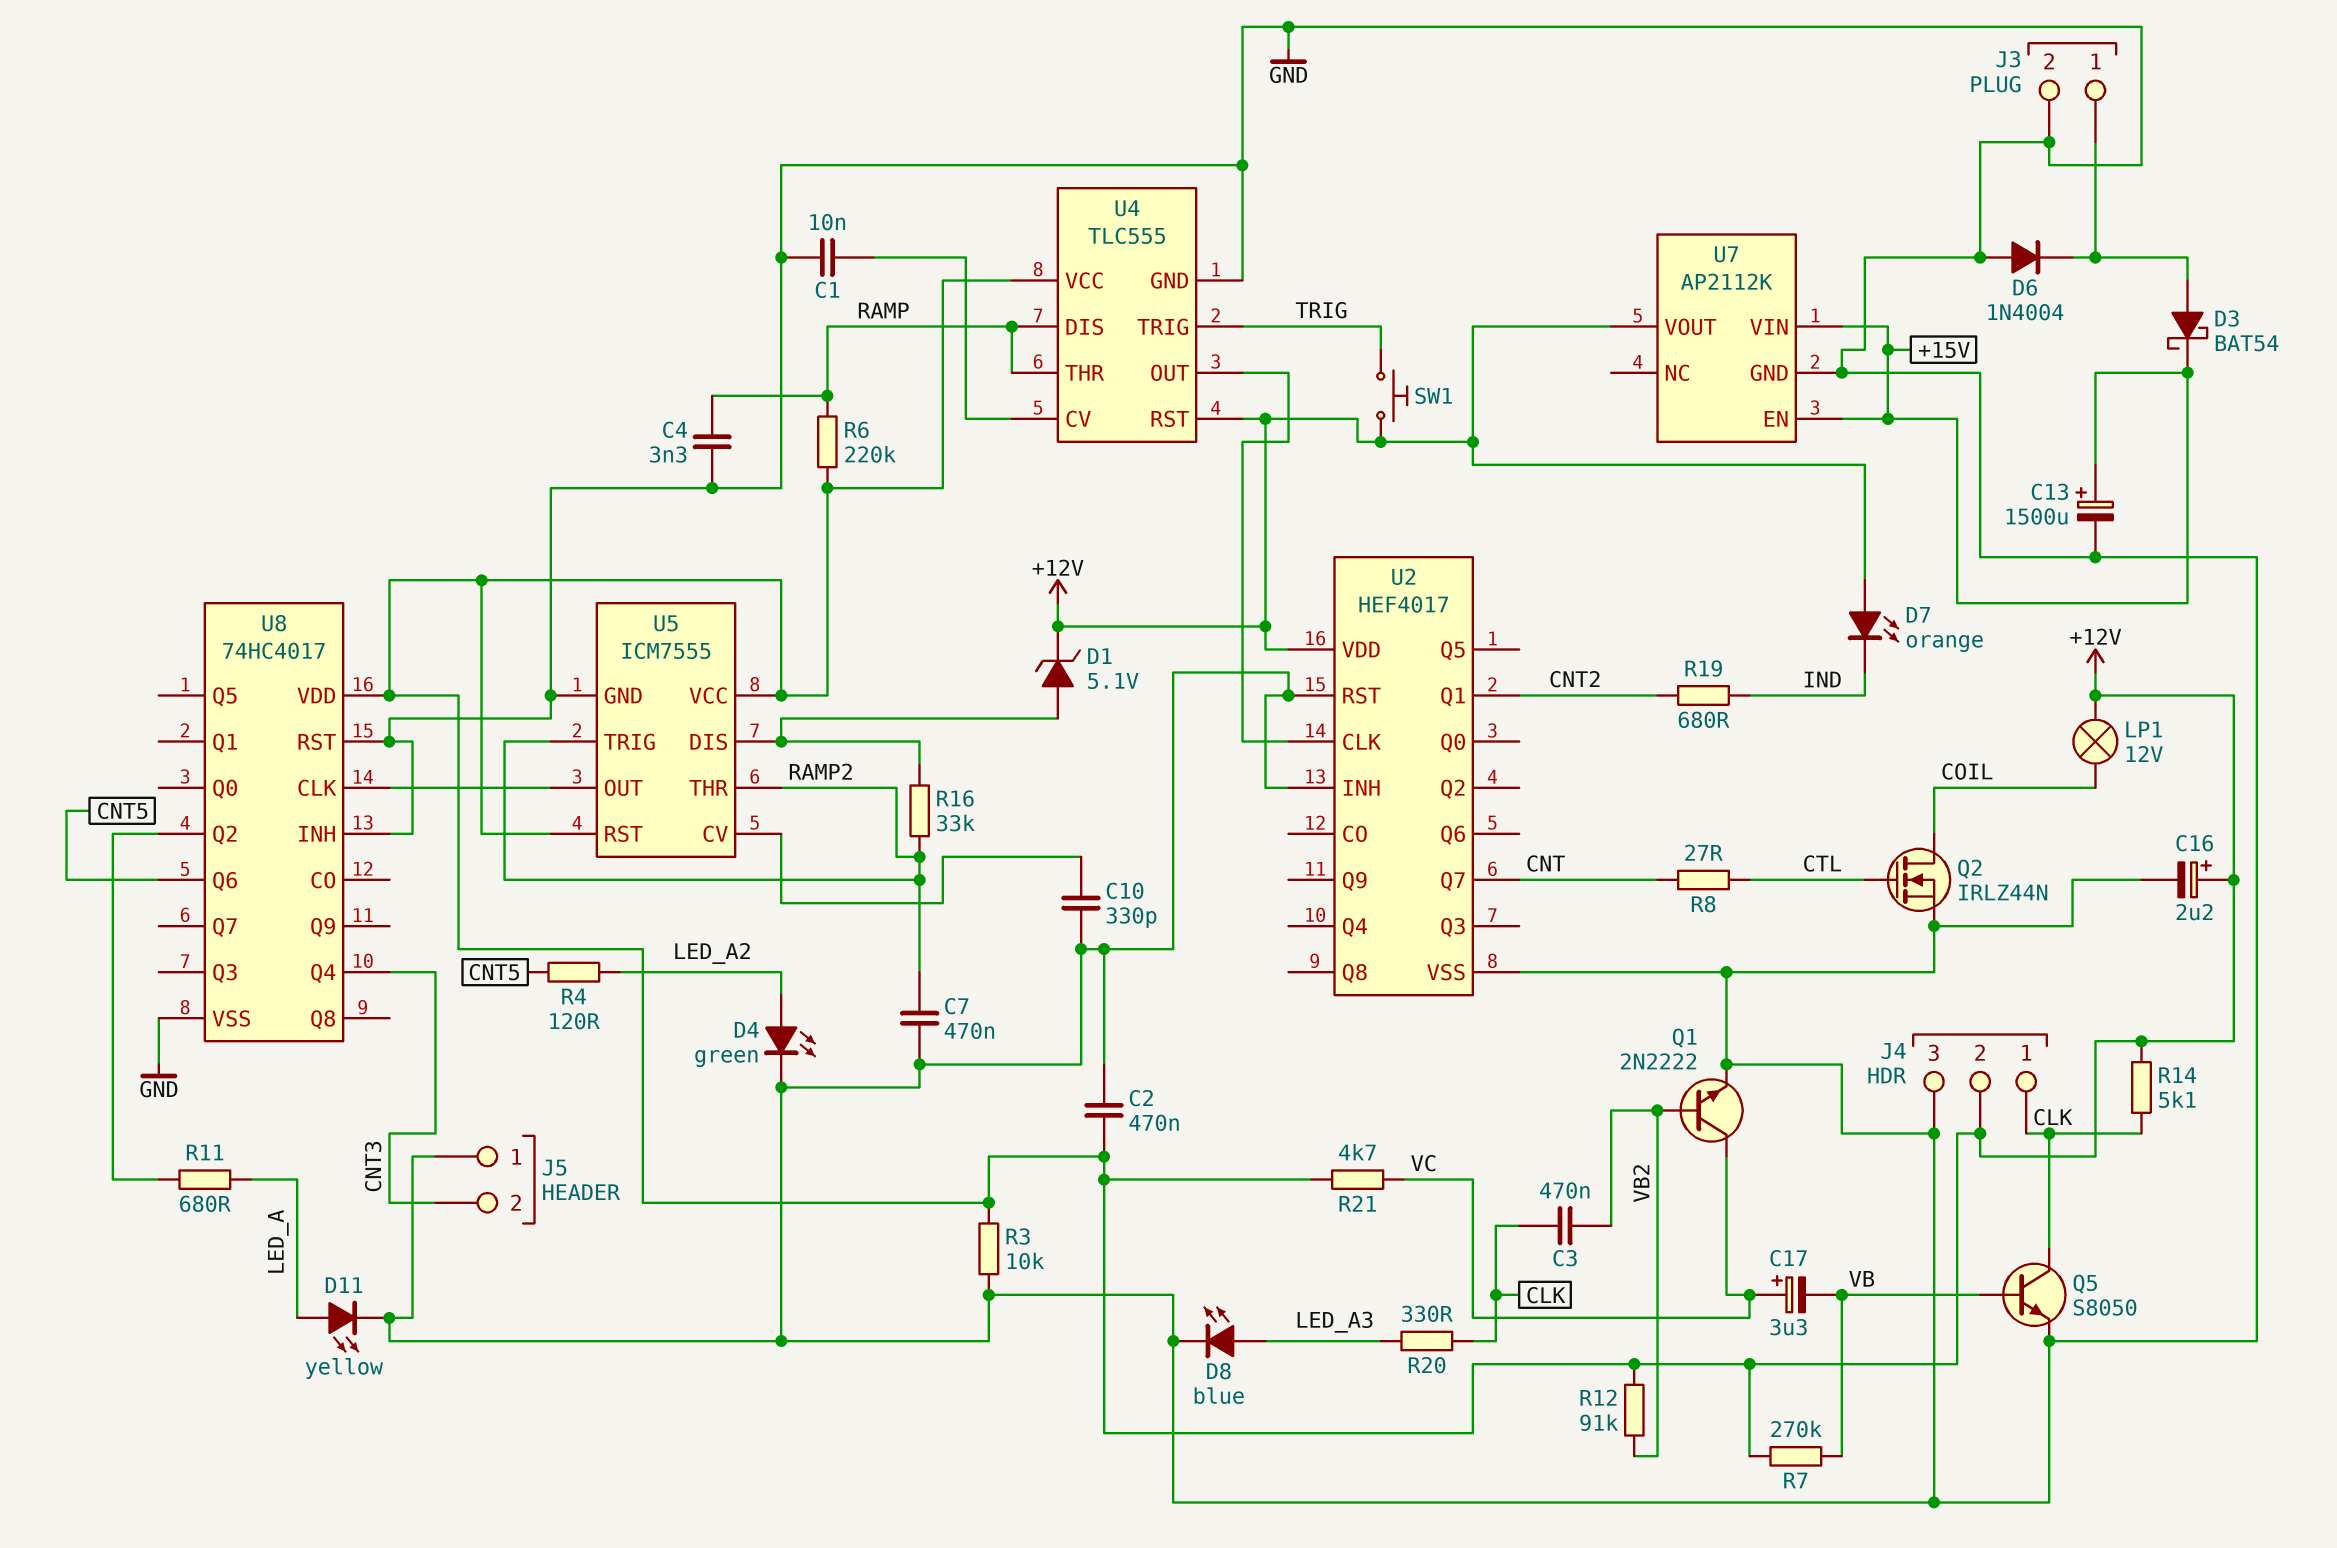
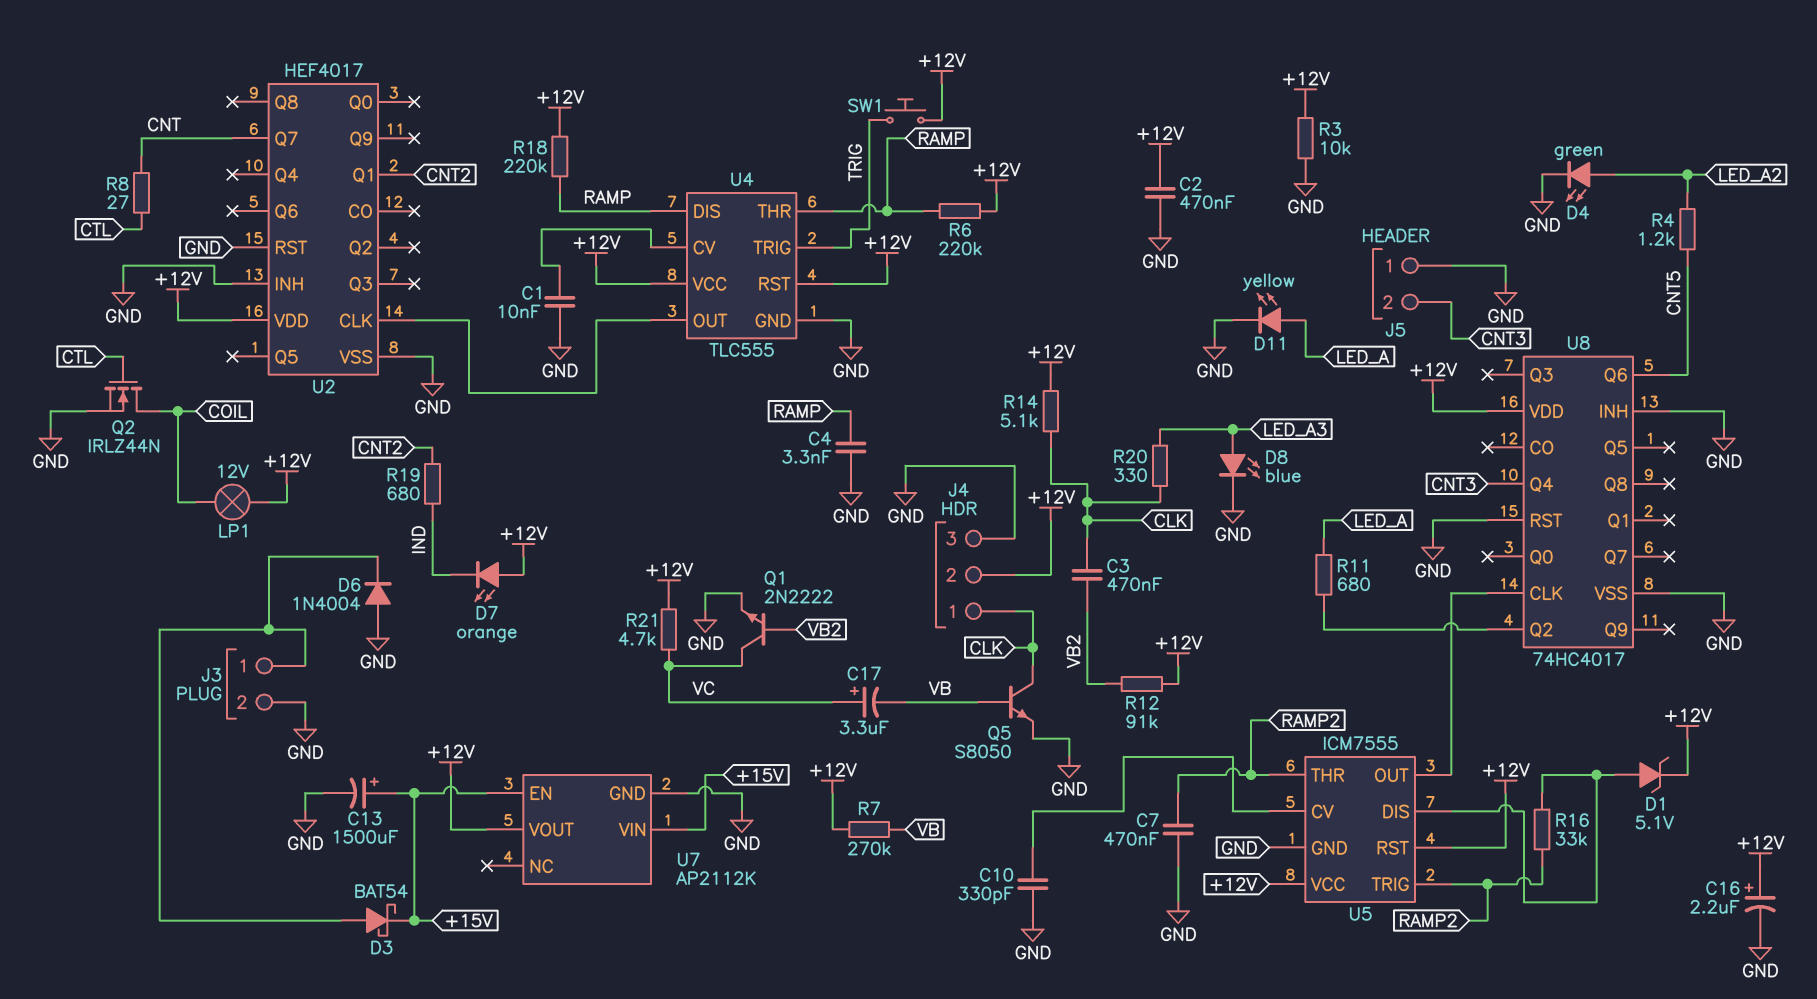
R4: 120 (CNT5, LED_A2) -> 1.2k (CNT5, LED_A2)
R18: none -> 220k (+12V, RAMP)

